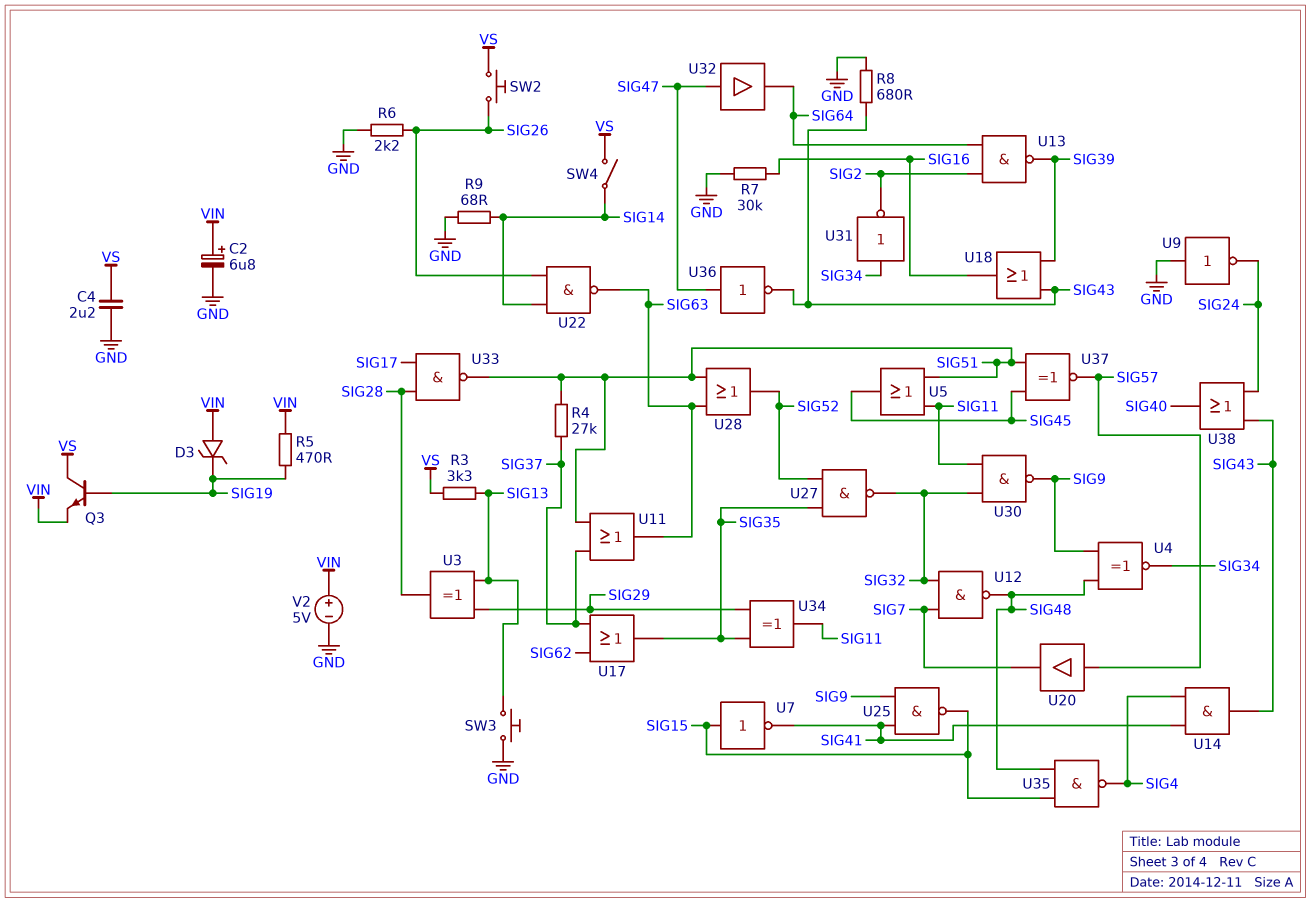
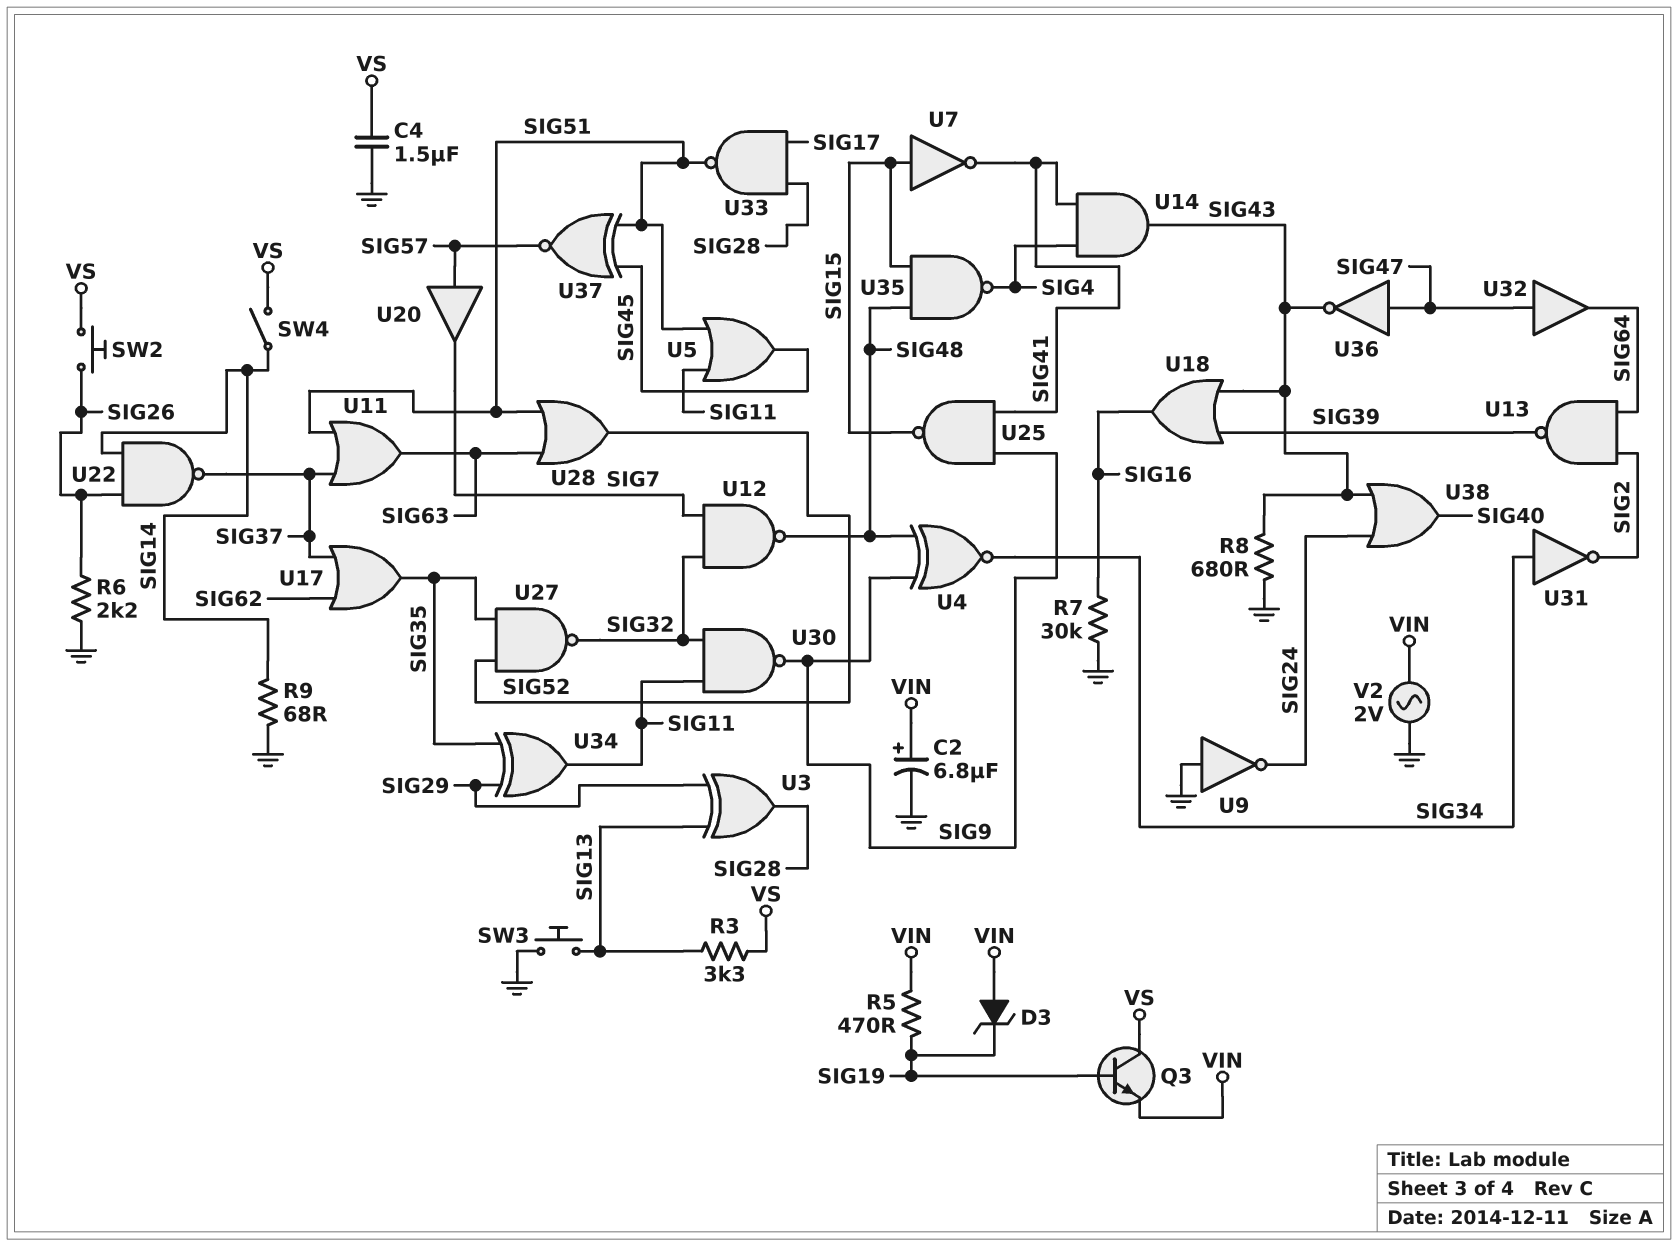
C4: 2.2uF (GND, VS) -> 1.5uF (GND, VS)
R4: 27k (SIG37, SIG51) -> none
U22: NAND (in SIG14, in SIG26, out SIG63) -> NAND (in SIG14, in SIG26, out SIG37)
V2: 5V (plus VIN, minus GND) -> AC 2V (GND, VIN)

